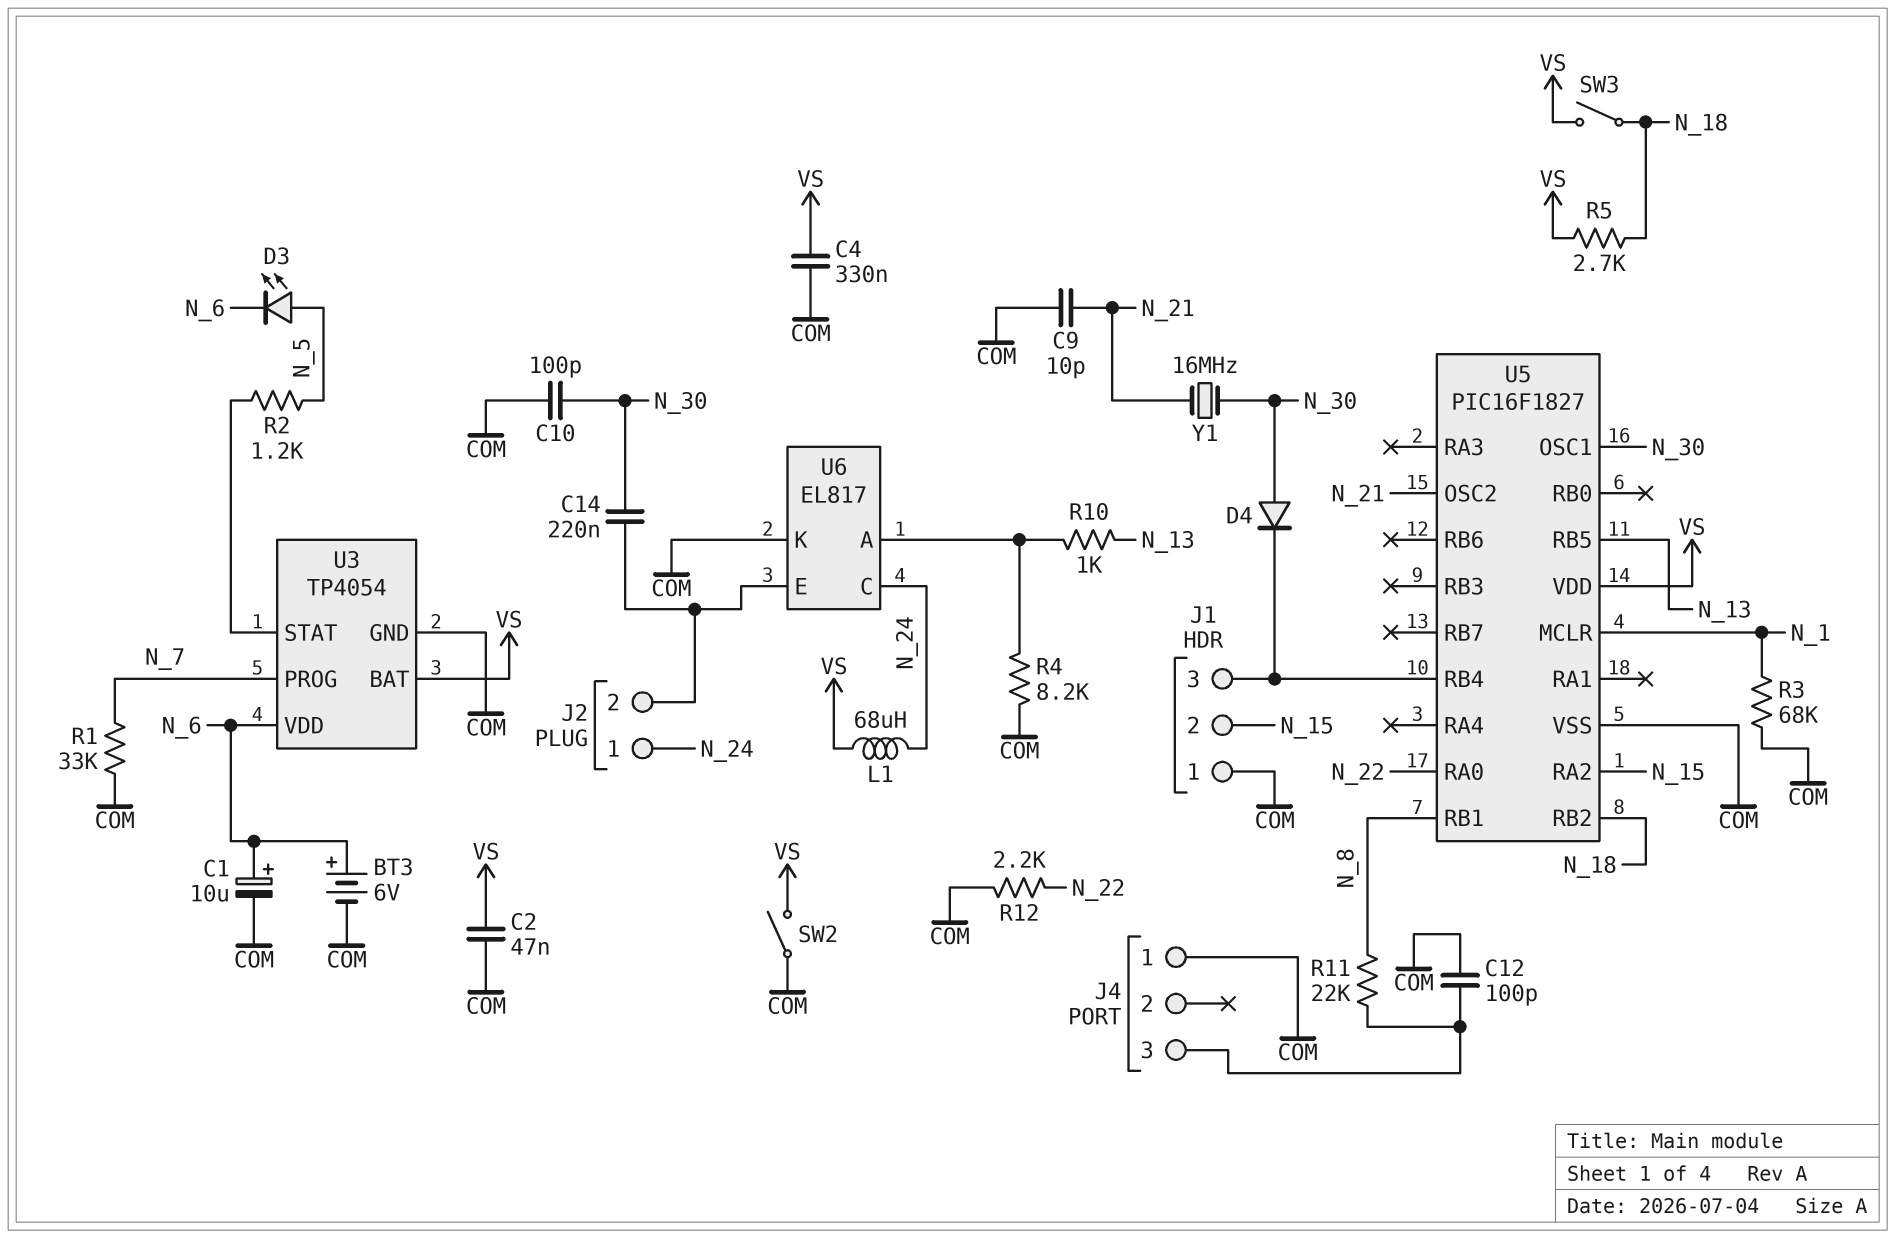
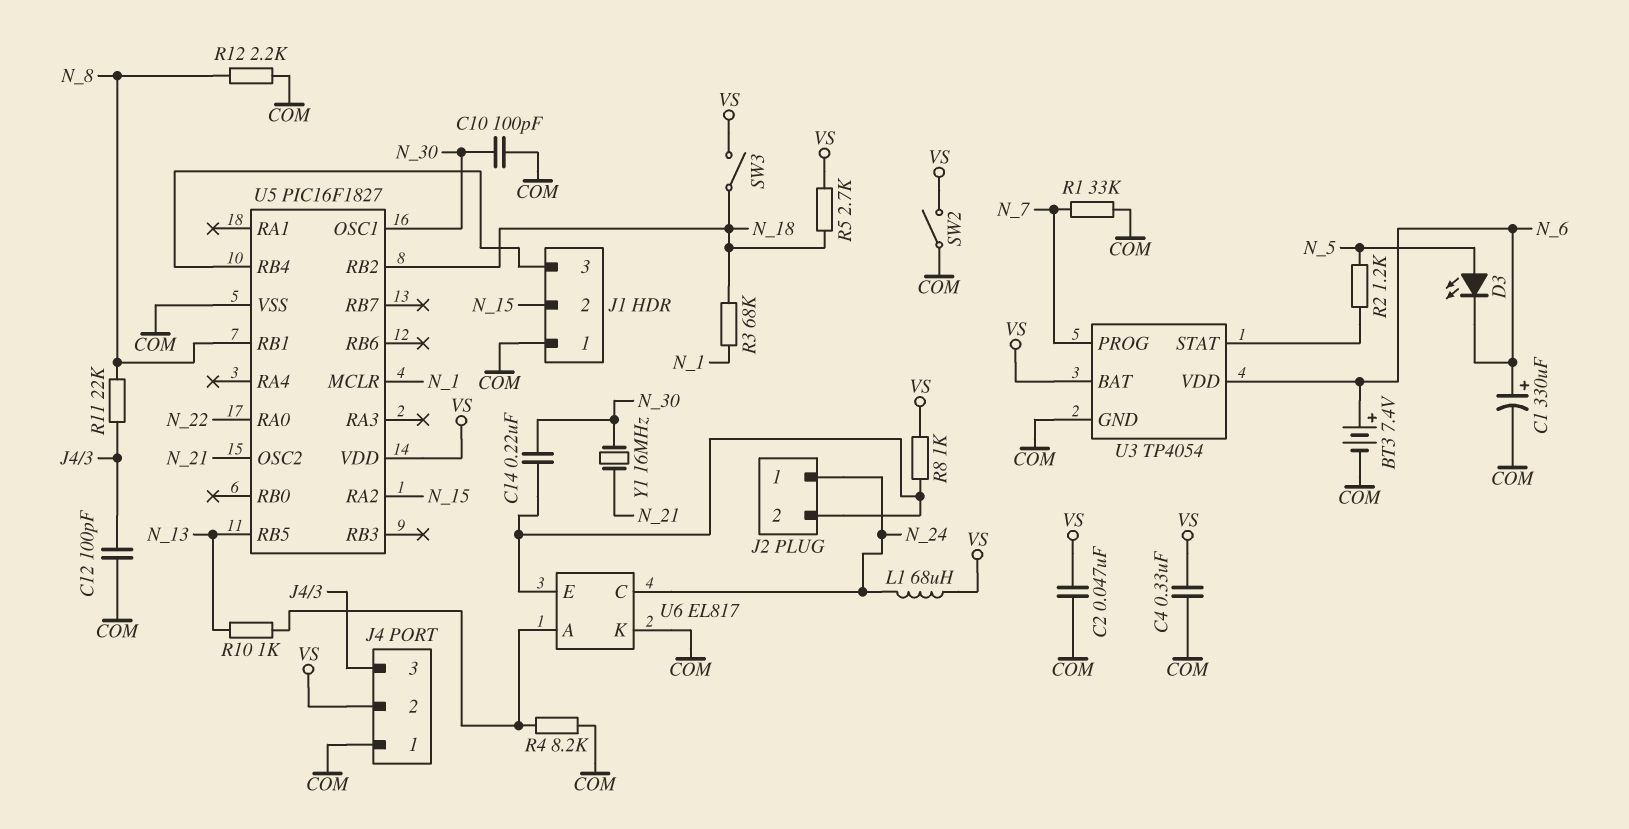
BT3: 6V (plus N_6, minus COM) -> 7.4V (plus N_6, minus COM)
C1: 10uF (plus N_6, minus COM) -> 330uF (plus N_6, minus COM)
C9: 10pF (COM, N_21) -> none
D4: diode (A N_30, K J1/3) -> none
J4 pin 2: none -> VS
R3: 68k (COM, N_1) -> 68k (N_1, N_18)
R8: none -> 1k (J2/2, VS)
R12: 2.2k (COM, N_22) -> 2.2k (COM, N_8)

